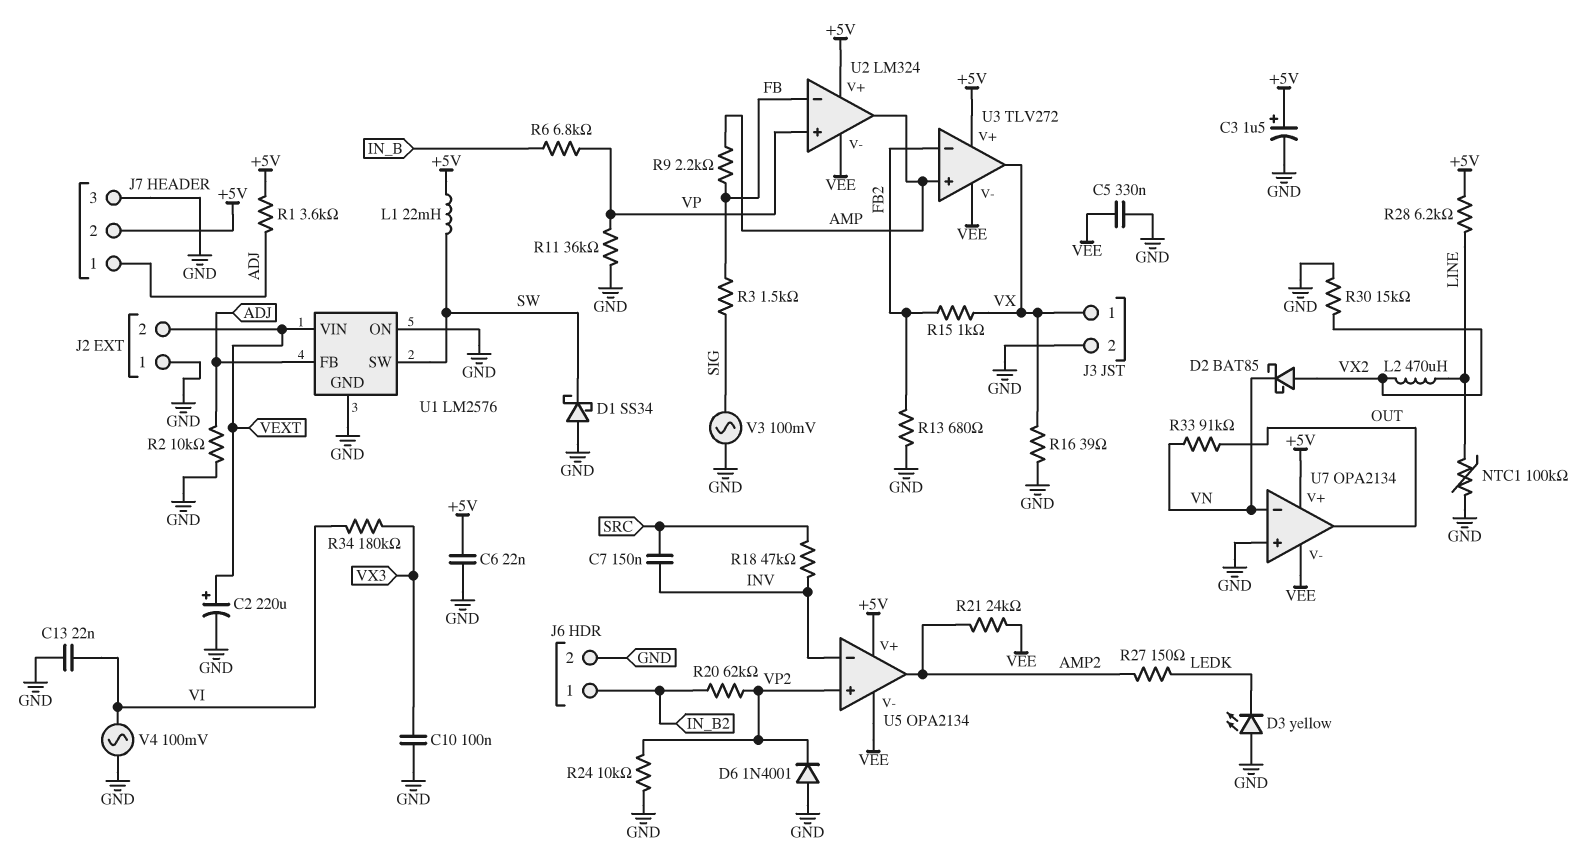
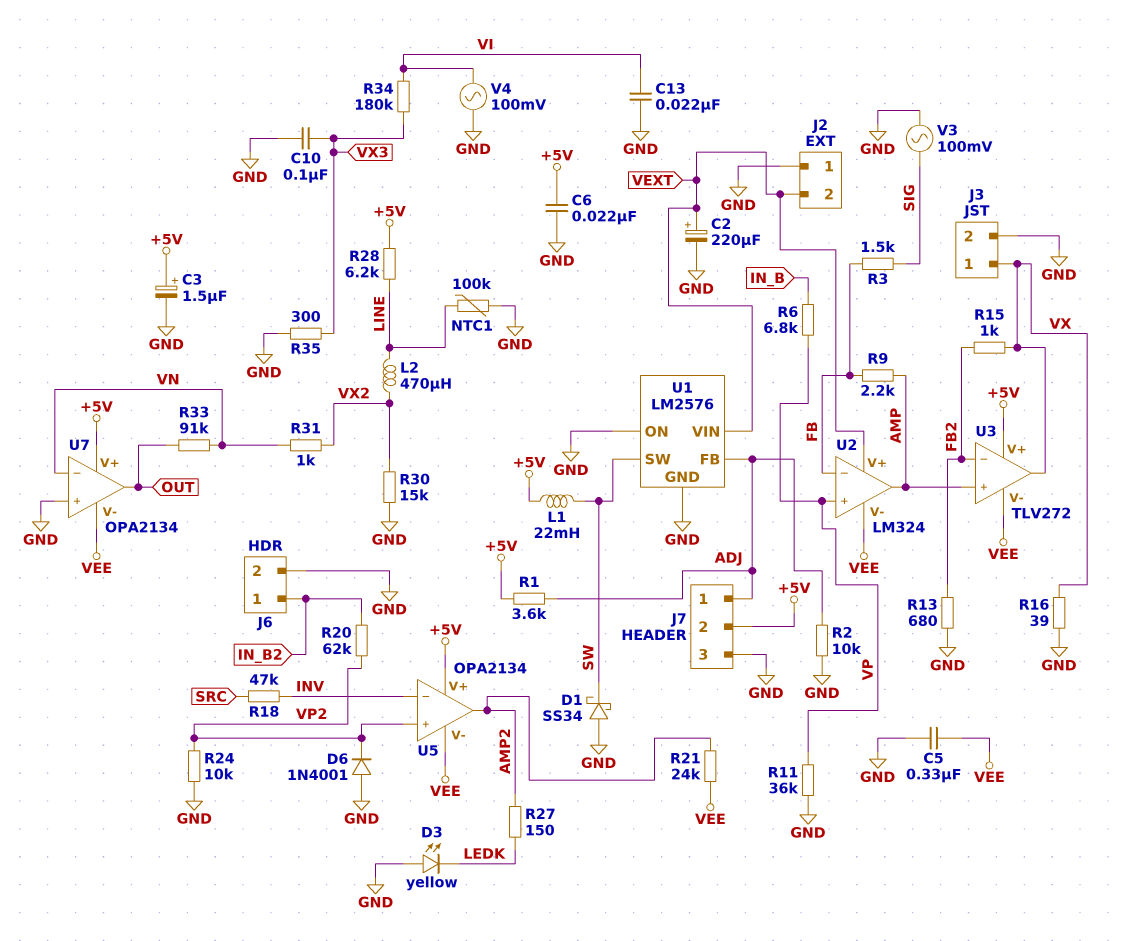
C7: 150nF (INV, SRC) -> none
D2: schottky BAT85 (A VX2, K VN) -> none
R31: none -> 1k (VN, VX2)
R35: none -> 300 (GND, VX3)
U2 pin V+: +5V -> VEXT

